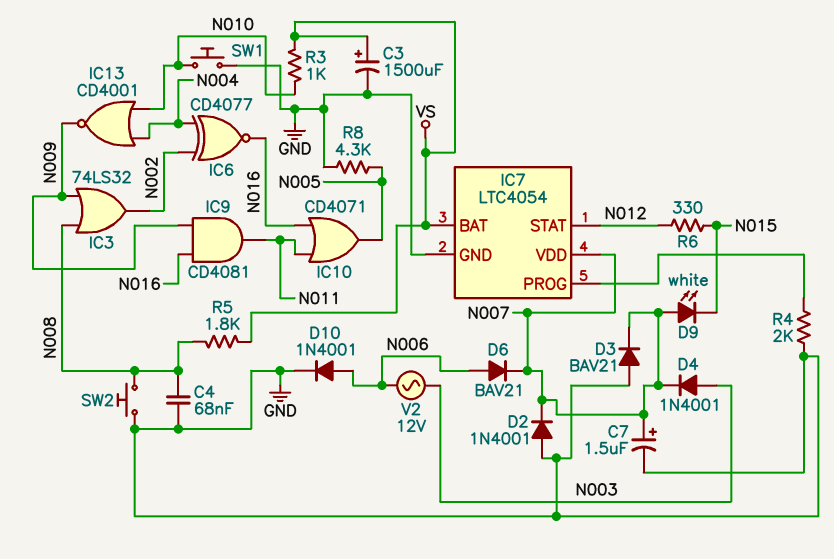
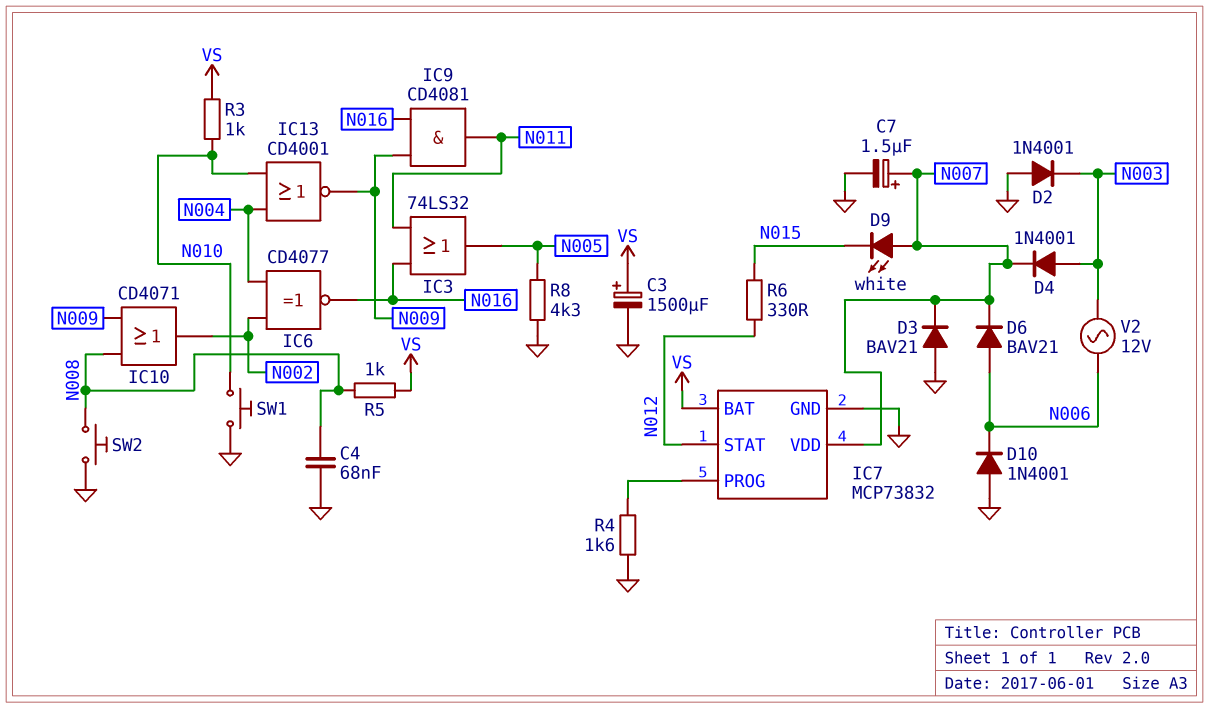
D2: diode 1N4001 (A GND, K N007) -> diode 1N4001 (A GND, K N003)
D10: diode 1N4001 (A N006, K GND) -> diode 1N4001 (A GND, K N006)
IC3: OR 74LS32 (in N008, in N009, out N002) -> OR 74LS32 (in N011, in N016, out N005)
IC7: LTC4054 -> MCP73832
IC10: OR CD4071 (in N011, in N016, out N005) -> OR CD4071 (in N008, in N009, out N002)
R4: 2k (GND, IC7/PROG) -> 1.6k (GND, IC7/PROG)
R5: 1.8k (N008, VS) -> 1k (N008, VS)

